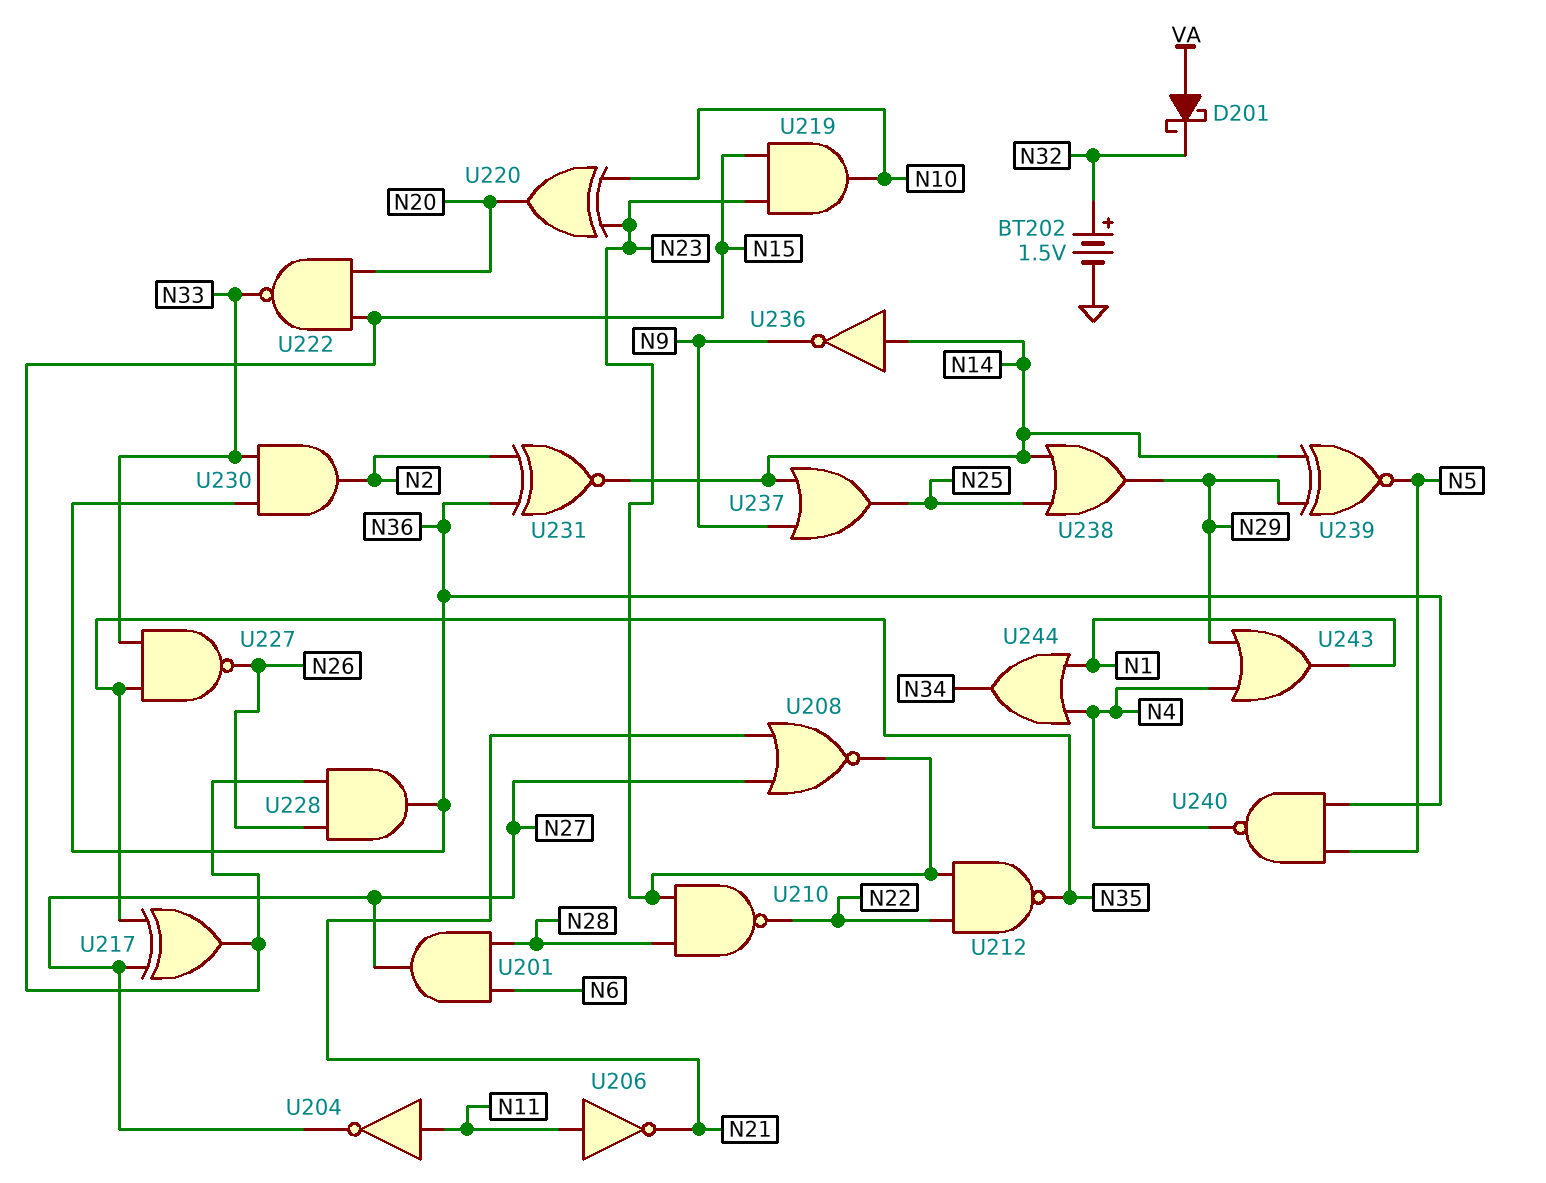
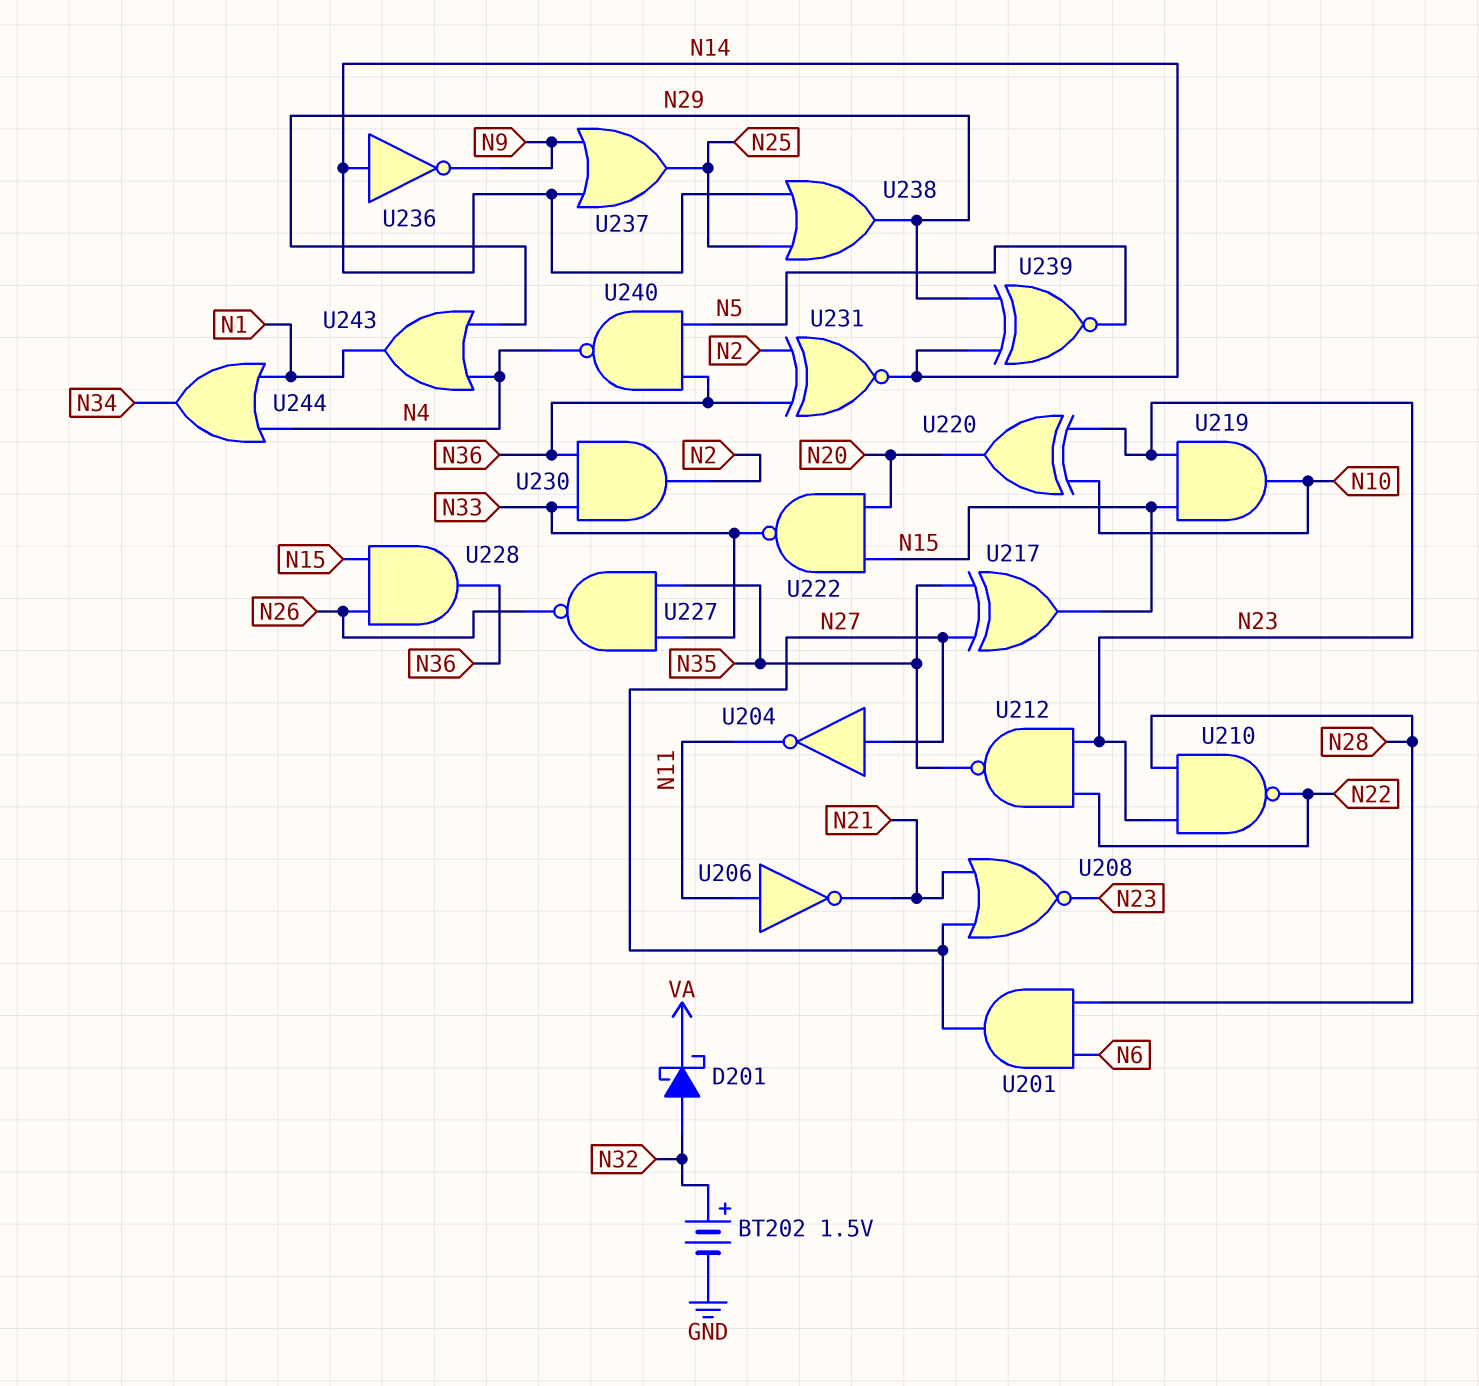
D201: schottky (A VA, K N32) -> schottky (A N32, K VA)
U204: NOT (in N11, out N27) -> NOT (in N27, out N11)

